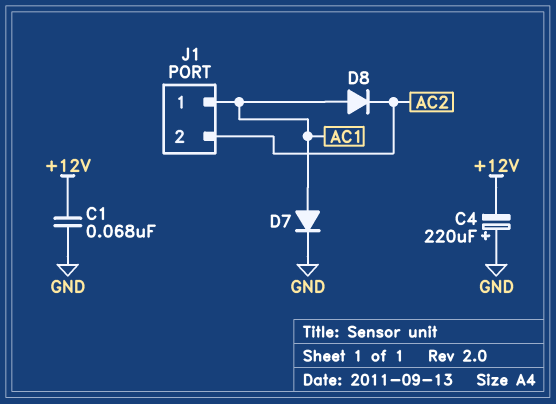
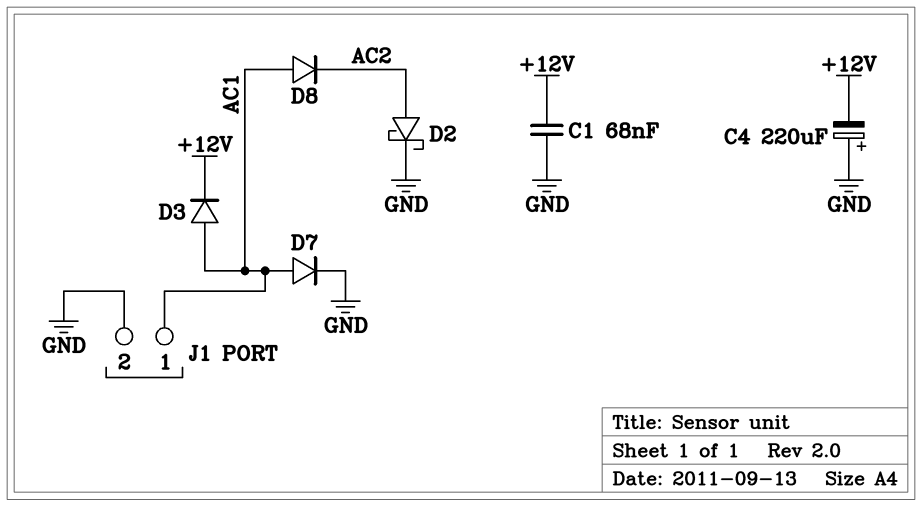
D2: none -> schottky (A AC2, K GND)
D3: none -> diode (A AC1, K +12V)
J1 pin 2: AC2 -> GND

